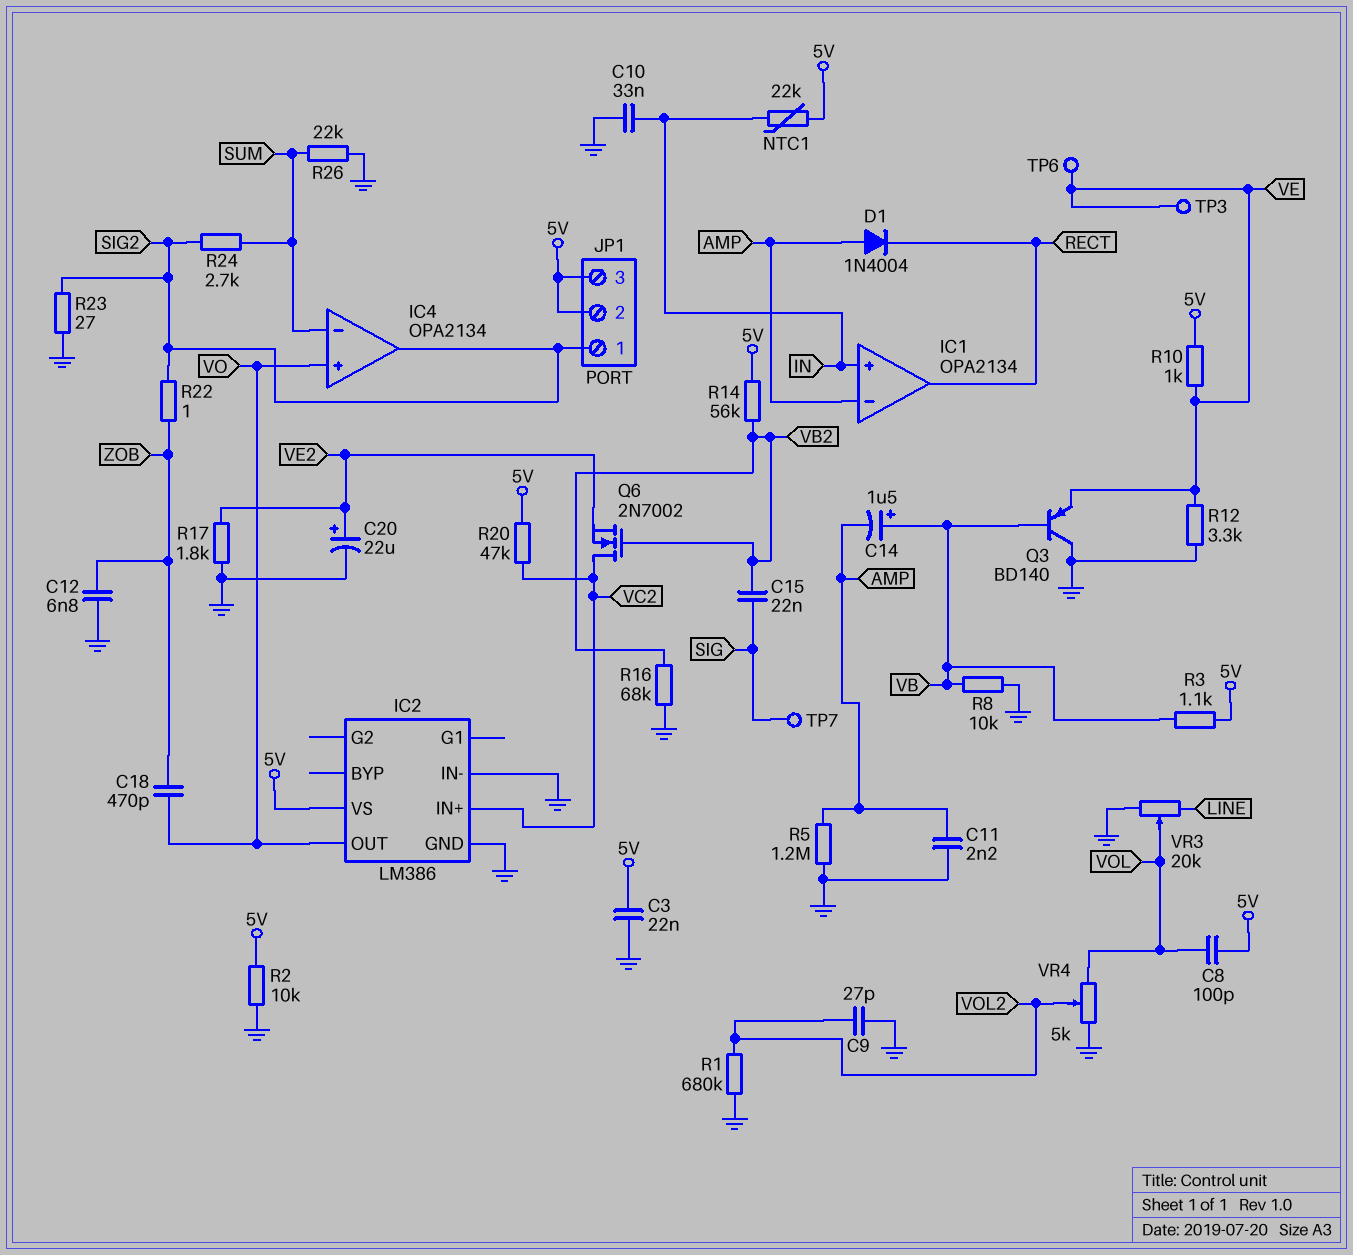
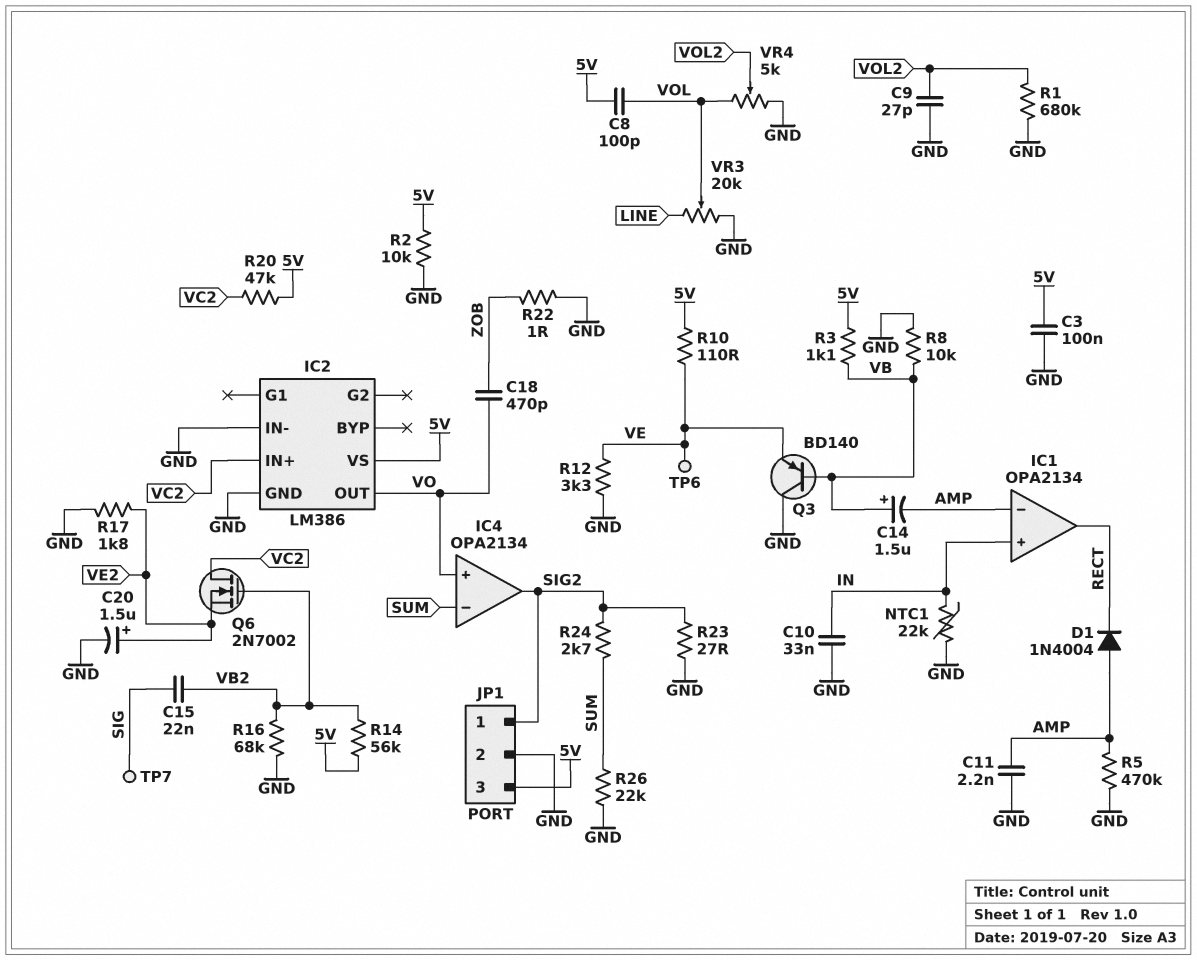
C3: 22nF (5V, GND) -> 100nF (5V, GND)
C12: 6.8nF (GND, ZOB) -> none
C20: 22uF (plus VE2, minus GND) -> 1.5uF (plus VE2, minus GND)
JP1 pin 2: 5V -> GND
NTC1: 22k (5V, IN) -> 22k (GND, IN)
R5: 1.2M (AMP, GND) -> 470k (AMP, GND)
R10: 1k (5V, VE) -> 110 (5V, VE)
R22: 1 (SIG2, ZOB) -> 1 (GND, ZOB)
TP3: test point (VE) -> none

